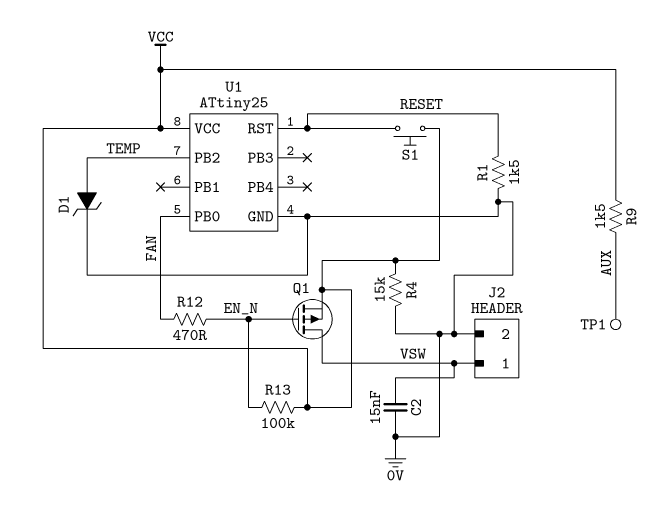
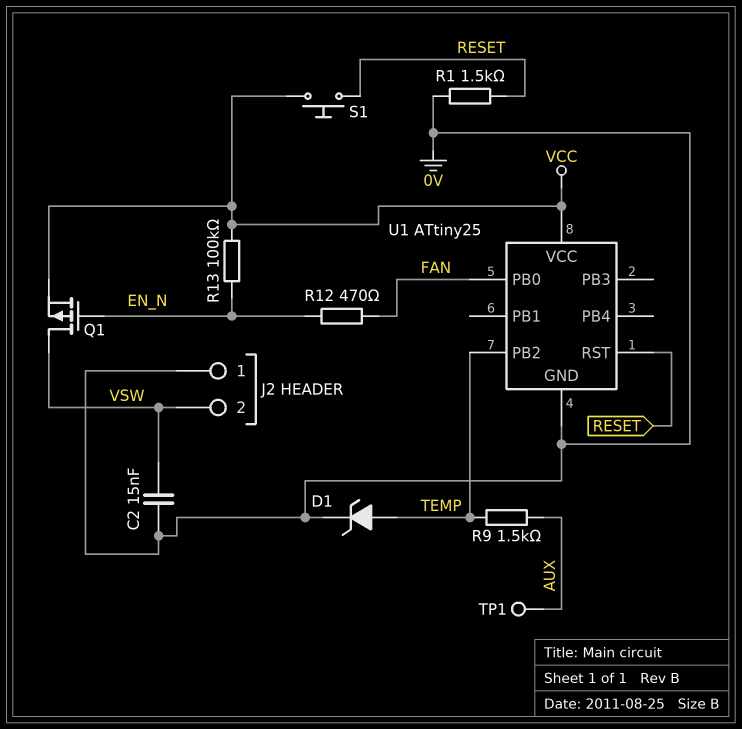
J2 pin 1: VSW -> 0V
J2 pin 2: 0V -> VSW
R4: 15k (0V, VCC) -> none
R9: 1.5k (AUX, VCC) -> 1.5k (AUX, TEMP)

